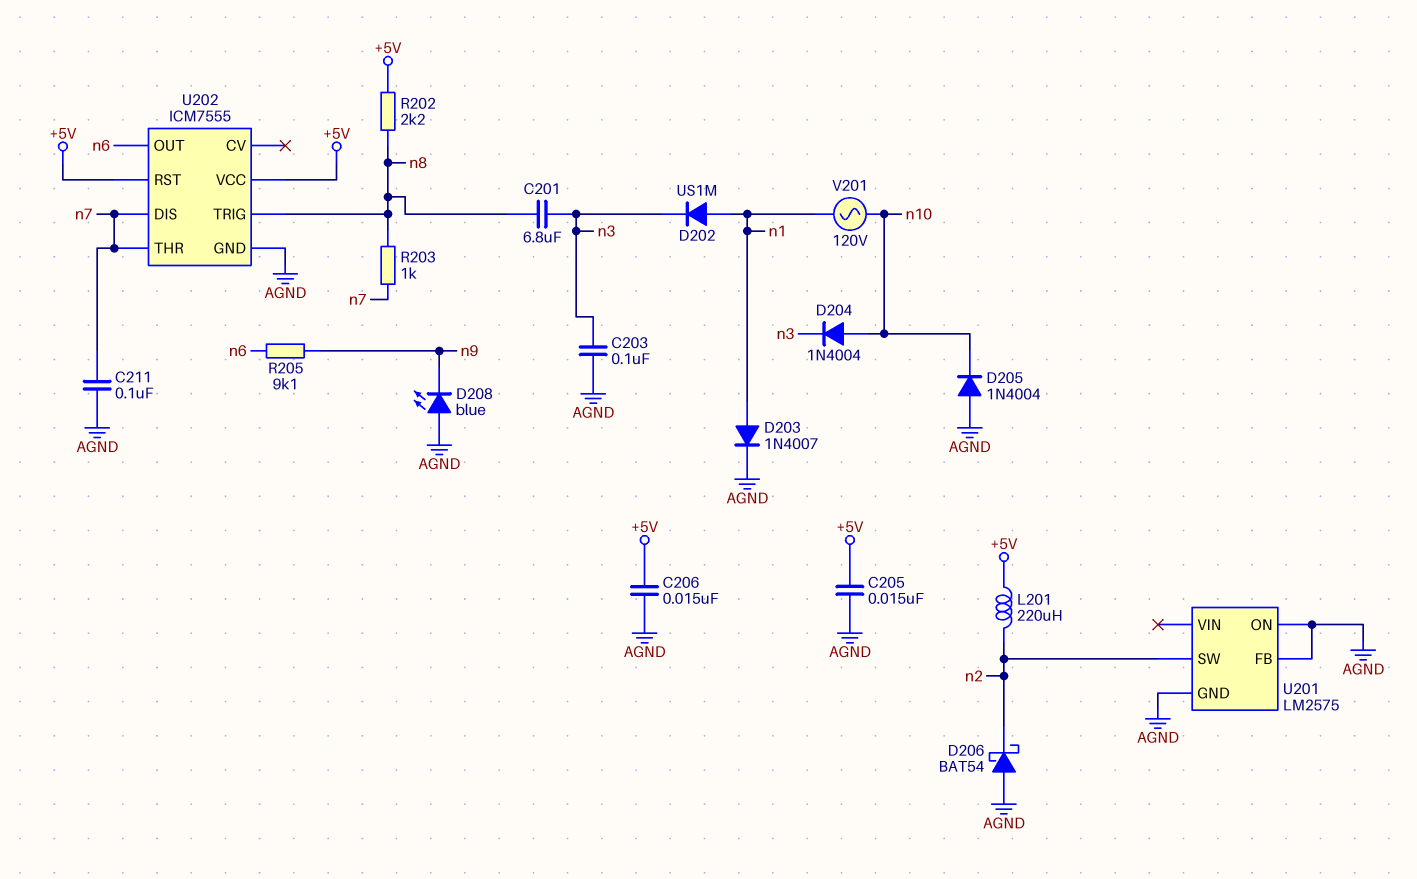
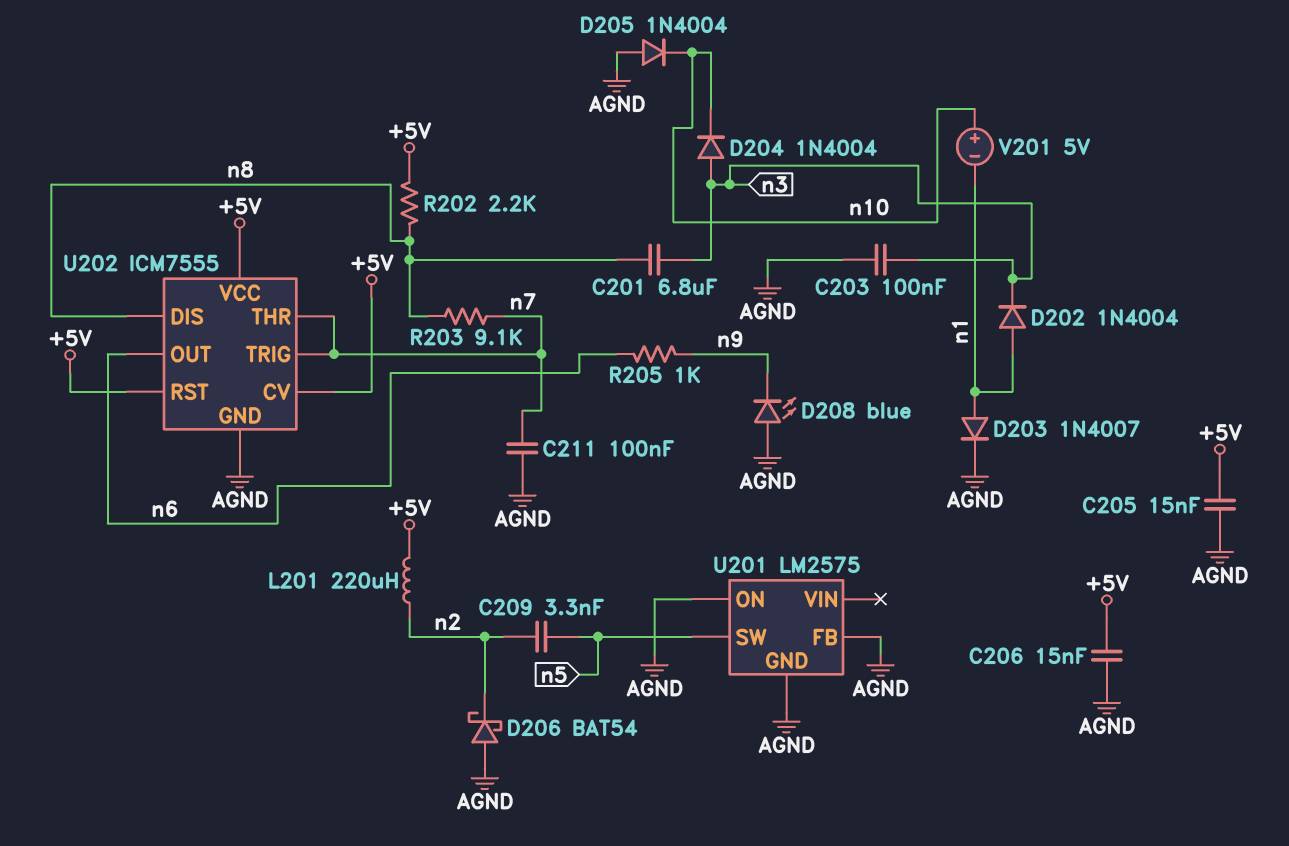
C209: none -> 3.3nF (n2, n5)
D202: diode US1M (A n1, K n3) -> diode 1N4004 (A n1, K n3)
D204: diode 1N4004 (A n10, K n3) -> diode 1N4004 (A n3, K n10)
R203: 1k (n7, n8) -> 9.1k (n7, n8)
R205: 9.1k (n6, n9) -> 1k (n6, n9)
U201 pin SW: n2 -> n5
U202 pin CV: none -> +5V
U202 pin DIS: n7 -> n8
U202 pin TRIG: n8 -> n7
V201: AC 120V (n1, n10) -> 5V (plus n10, minus n1)

